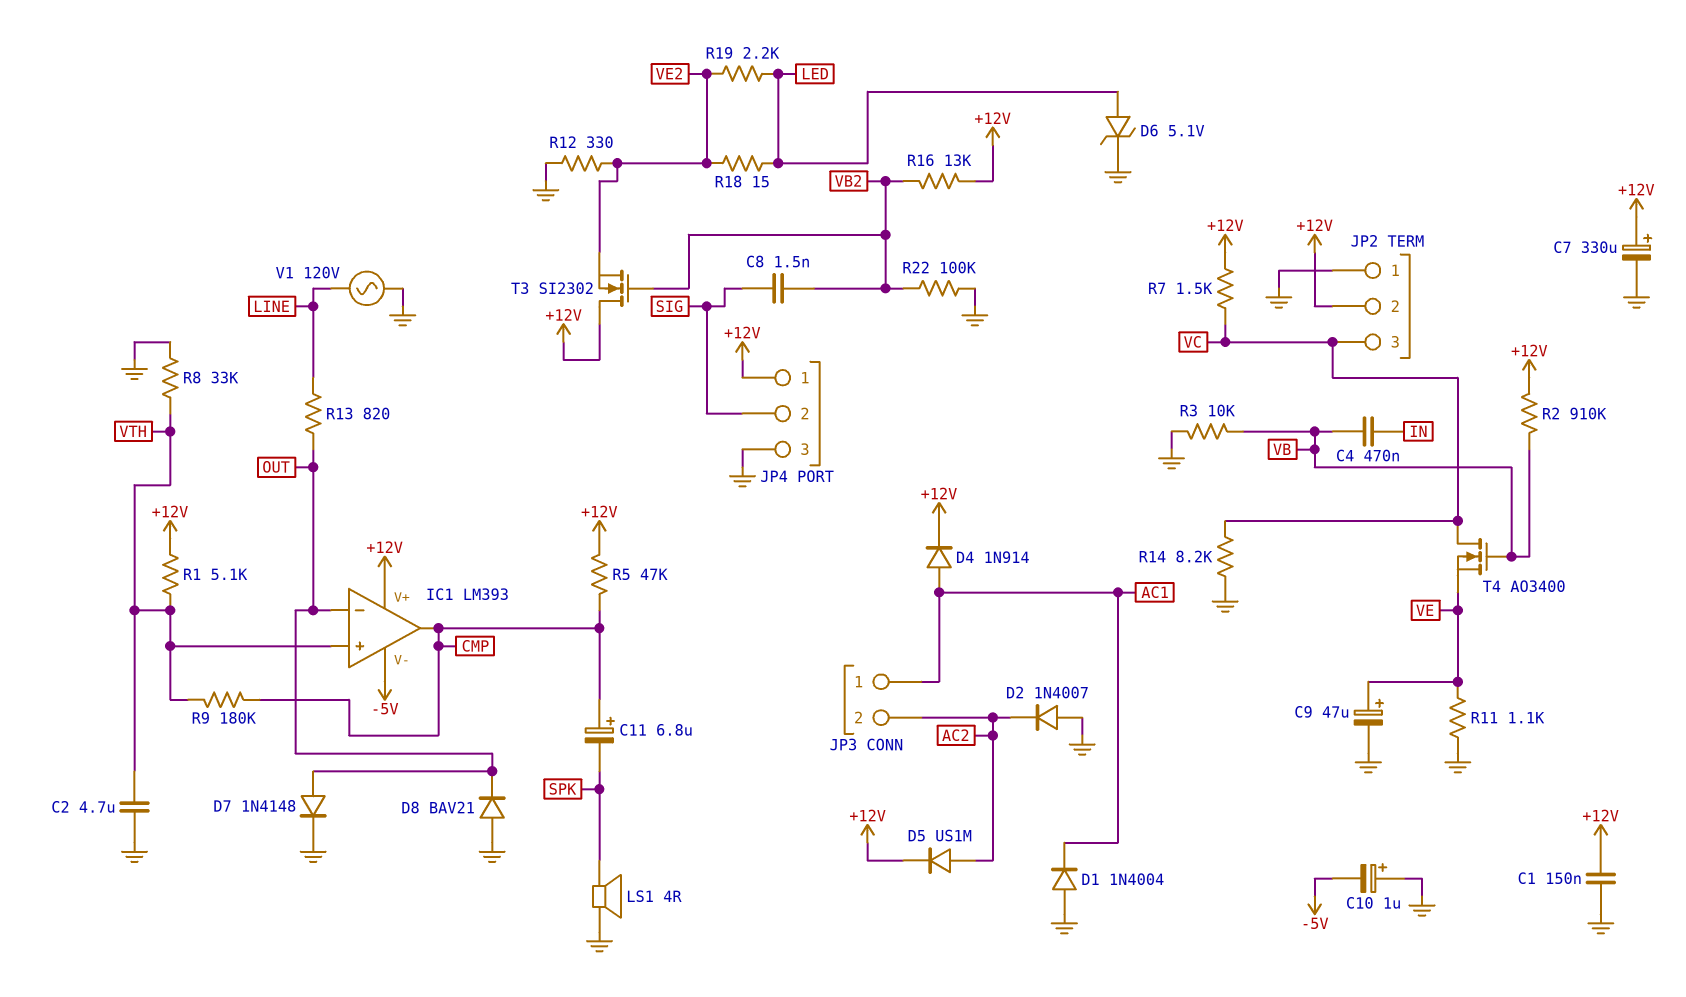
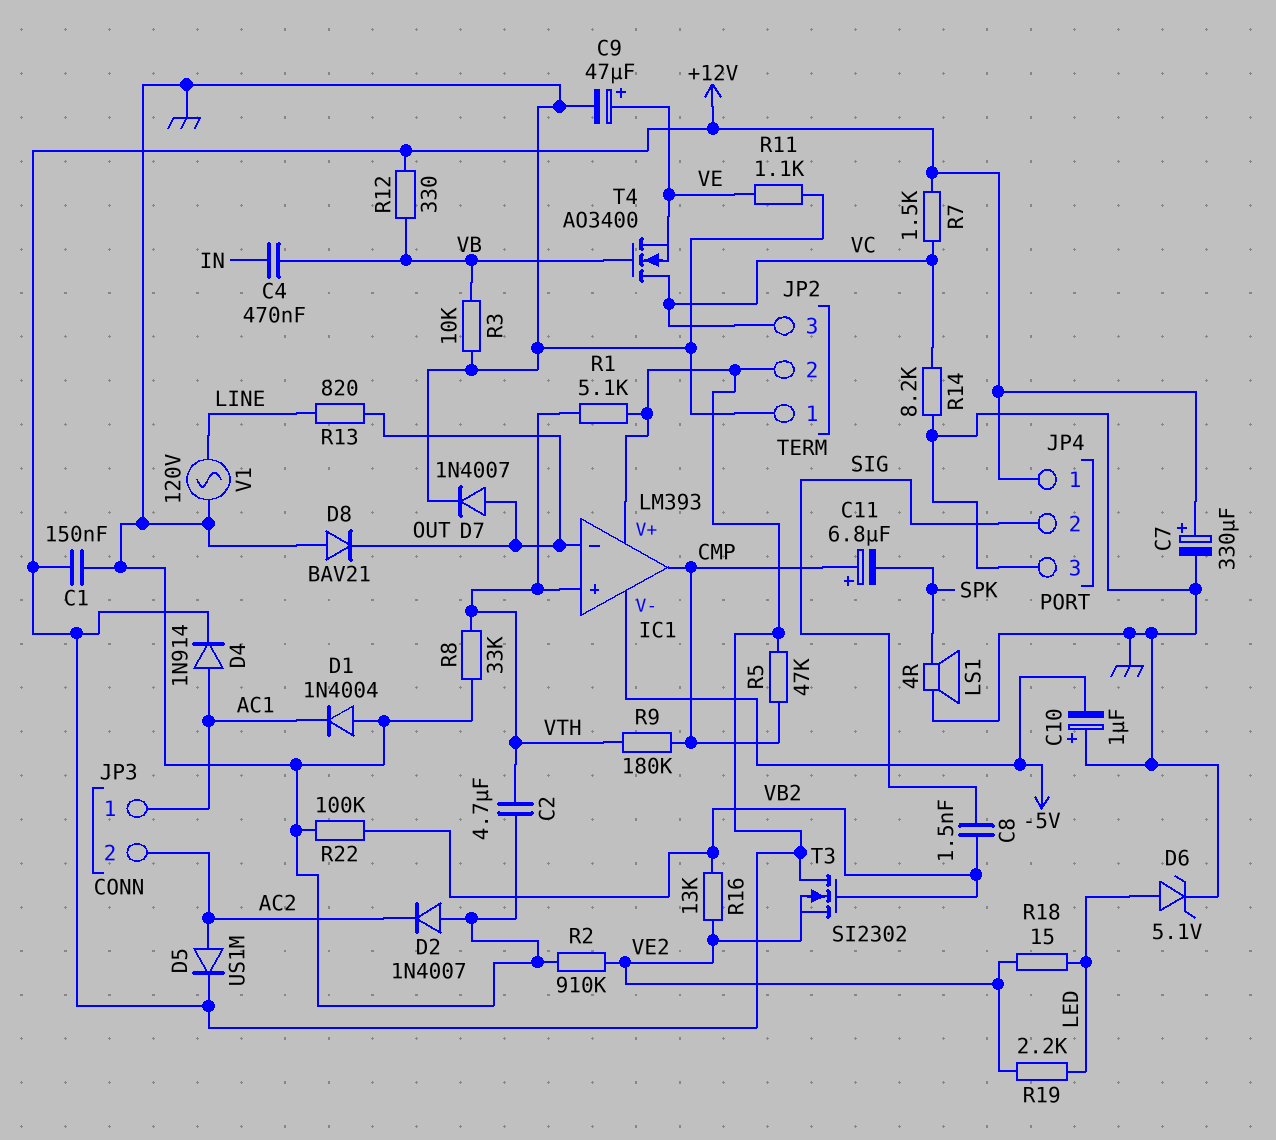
D7: diode 1N4148 (A OUT, K GND) -> diode 1N4007 (A OUT, K GND)
R2: 910k (+12V, VB) -> 910k (GND, VE2)
R12: 330 (GND, VE2) -> 330 (+12V, VB)
R16: 13k (+12V, VB2) -> 13k (VB2, VE2)

